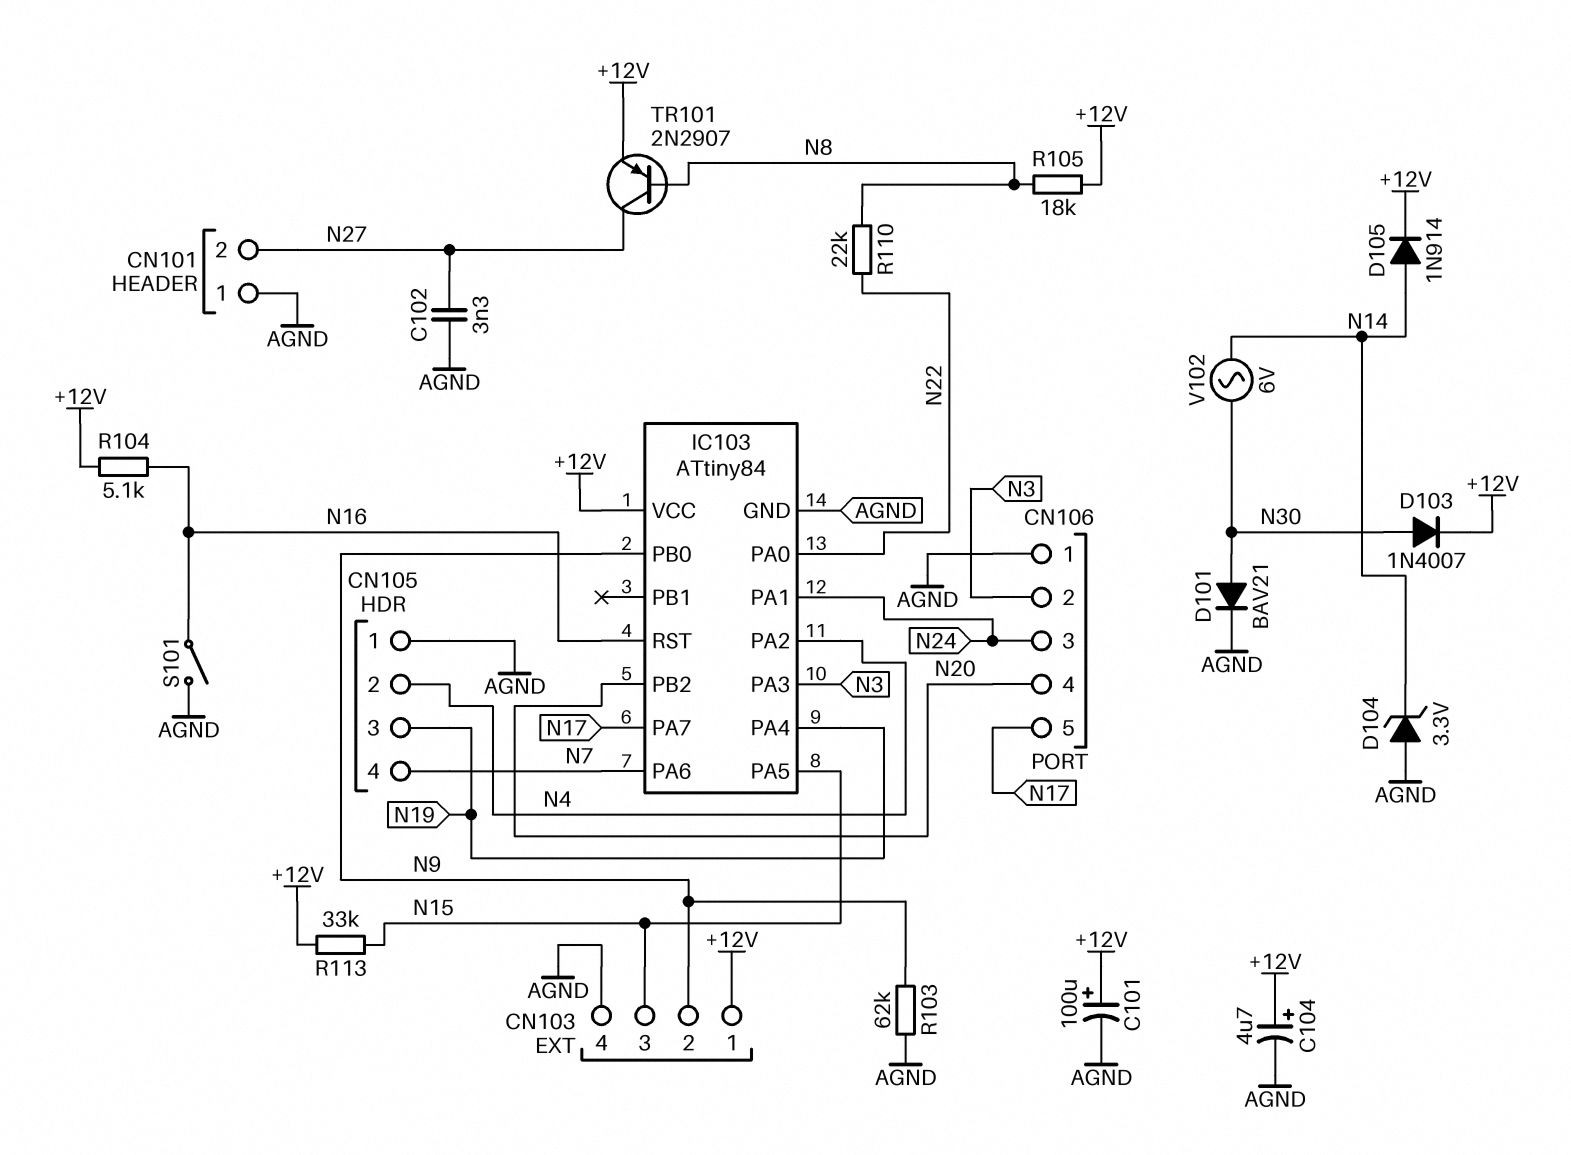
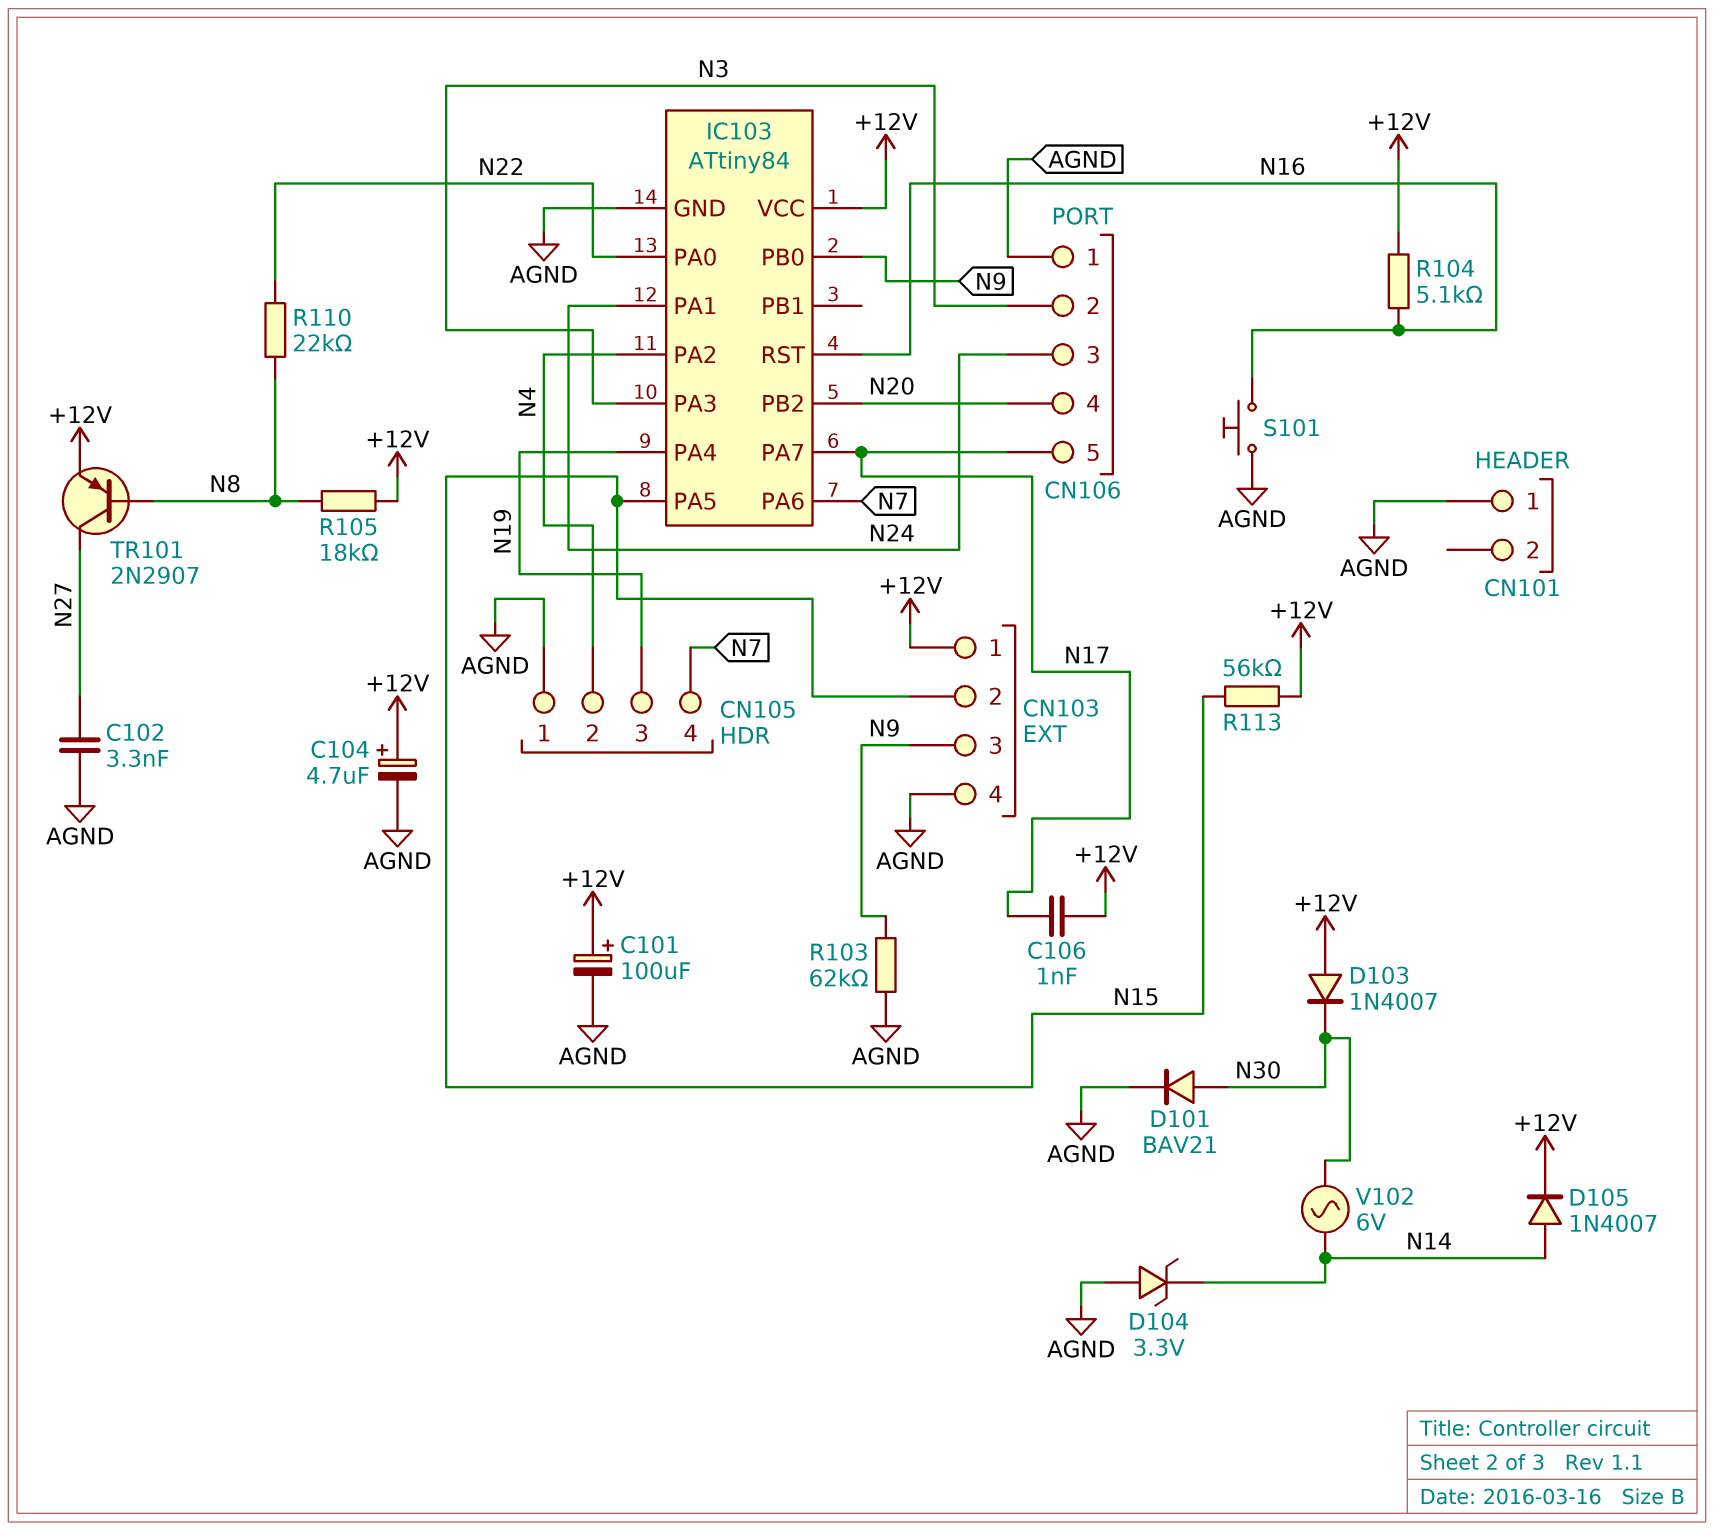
C106: none -> 1nF (+12V, N17)
CN101 pin 2: N27 -> none
CN103 pin 2: N9 -> N15
CN103 pin 3: N15 -> N9
D103: diode 1N4007 (A N30, K +12V) -> diode 1N4007 (A +12V, K N30)
D105: diode 1N914 (A N14, K +12V) -> diode 1N4007 (A N14, K +12V)
R113: 33k (+12V, N15) -> 56k (+12V, N15)
S101: switch (AGND, N16) -> button (AGND, N16)

